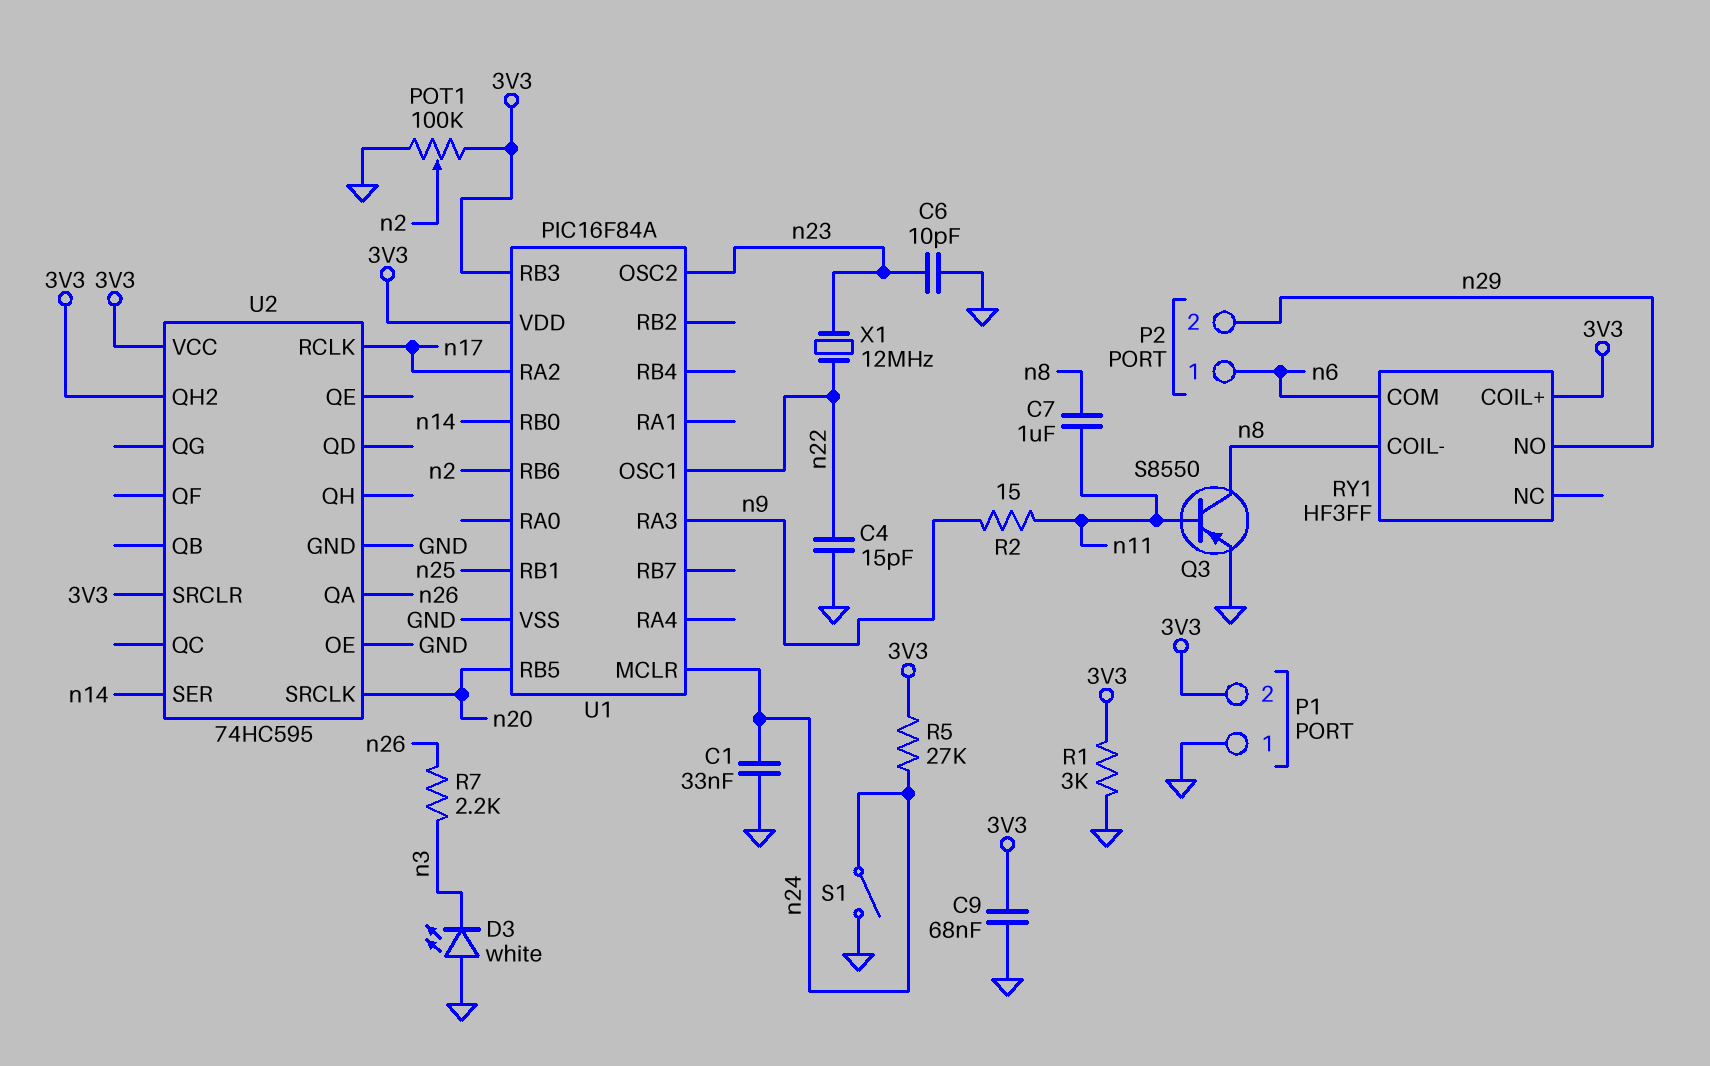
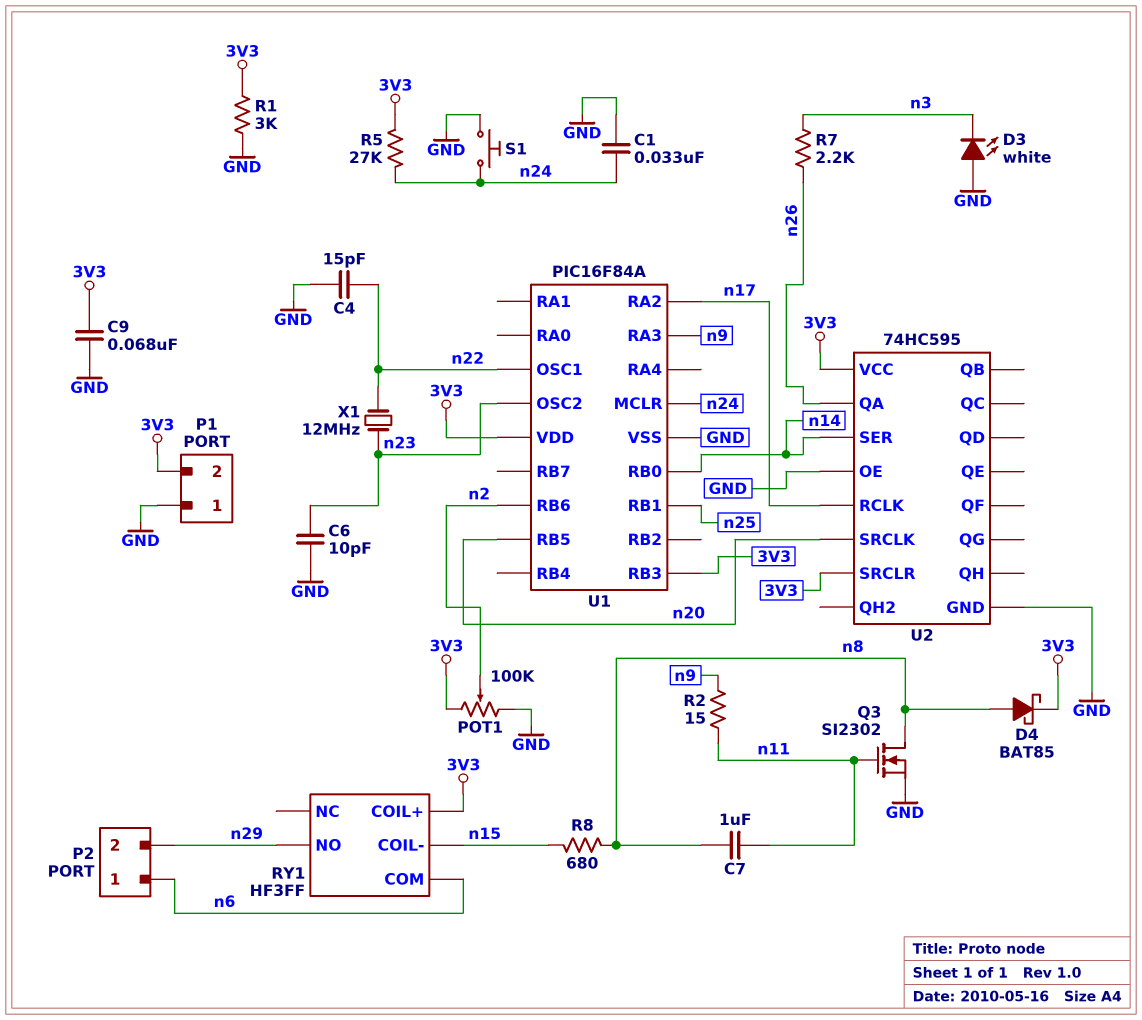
D4: none -> schottky BAT85 (A n8, K 3V3)
Q3: PNP S8550 (B n11, C n8, E GND) -> NMOS SI2302 (G n11, D n8, S GND)
R8: none -> 680 (n8, n15)
RY1 pin COIL-: n8 -> n15
S1: switch (GND, n24) -> button (GND, n24)
U2 pin QH2: 3V3 -> none

